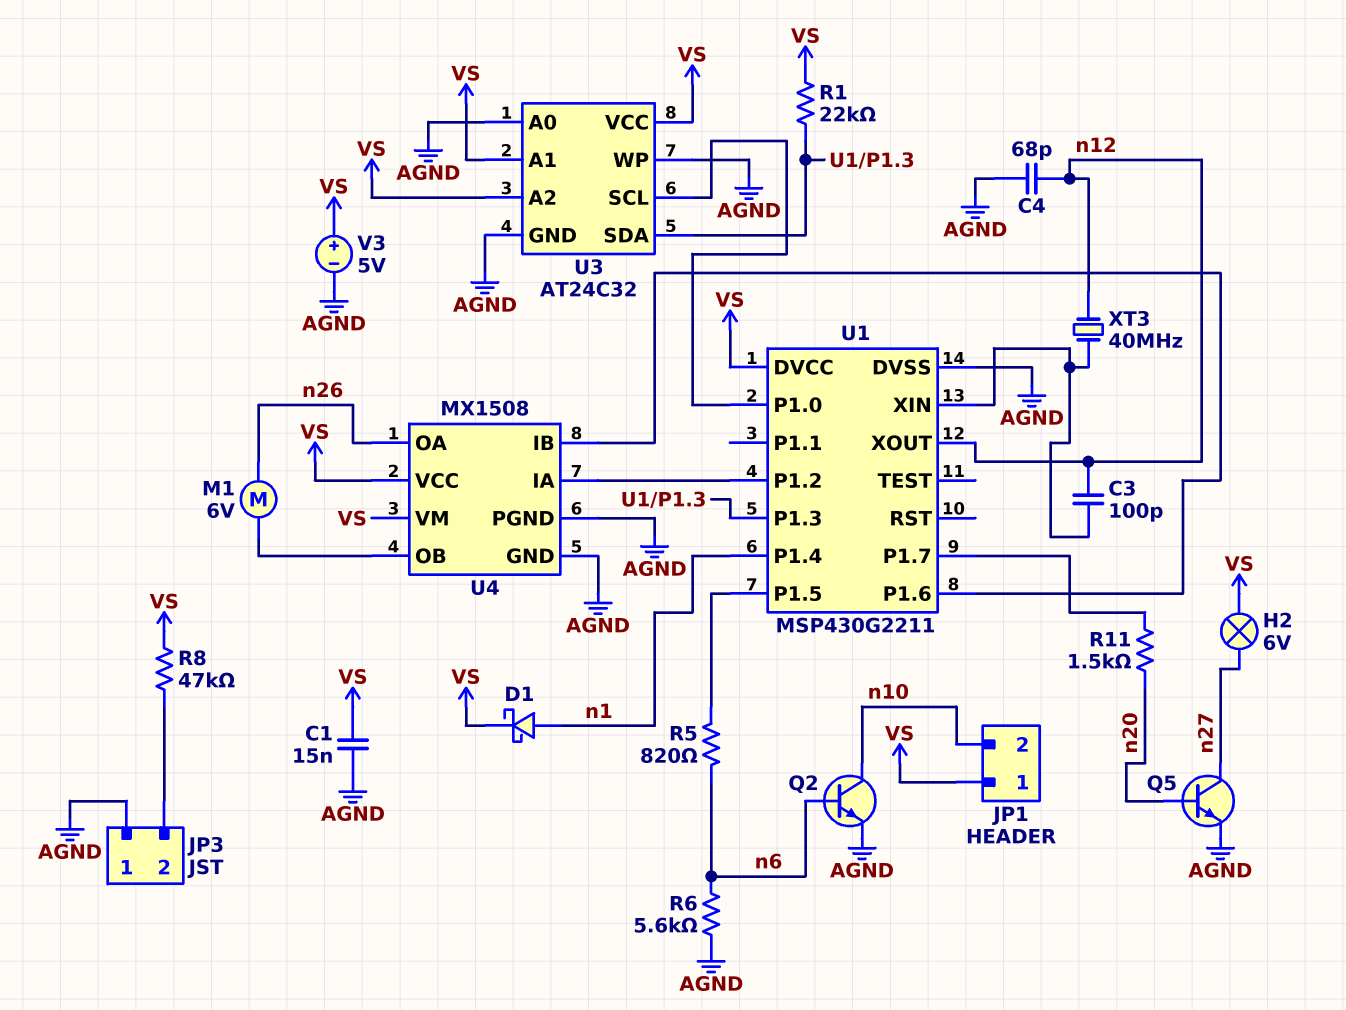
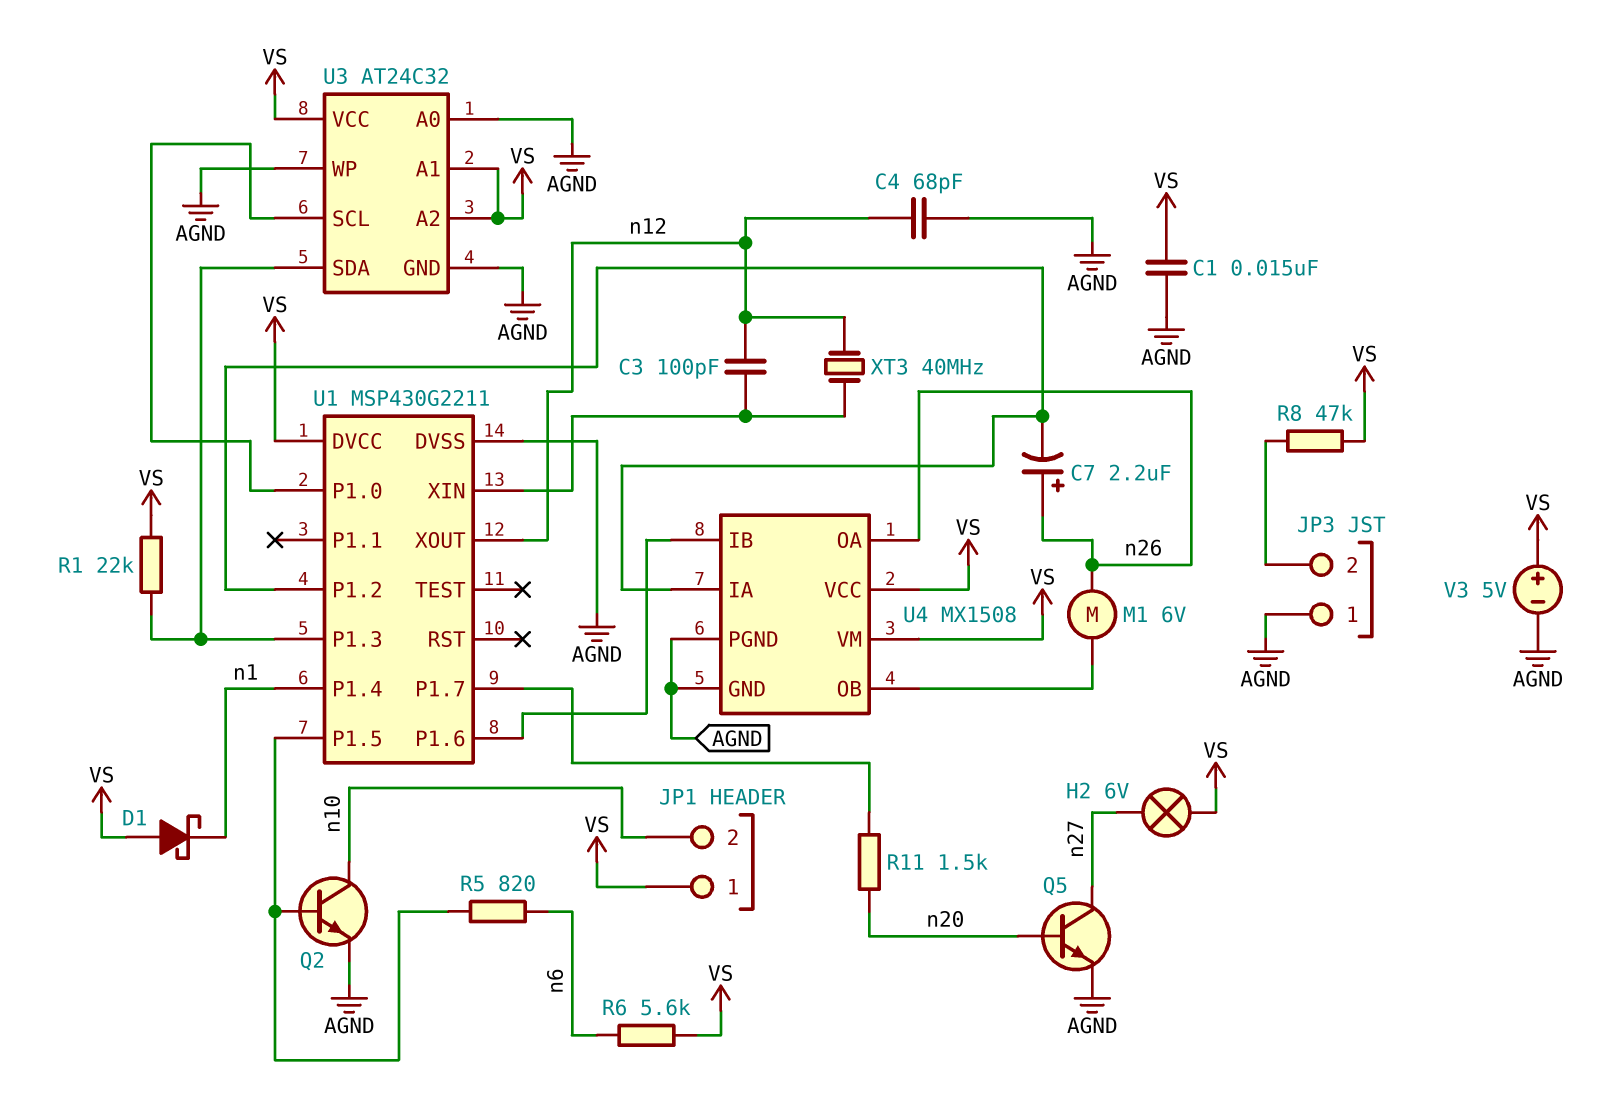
C7: none -> 2.2uF (plus n26, minus U1/P1.2)
D1: schottky (A n1, K VS) -> schottky (A VS, K n1)
Q2: NPN (B n6, C n10, E AGND) -> NPN (B U1/P1.5, C n10, E AGND)
R6: 5.6k (AGND, n6) -> 5.6k (VS, n6)

